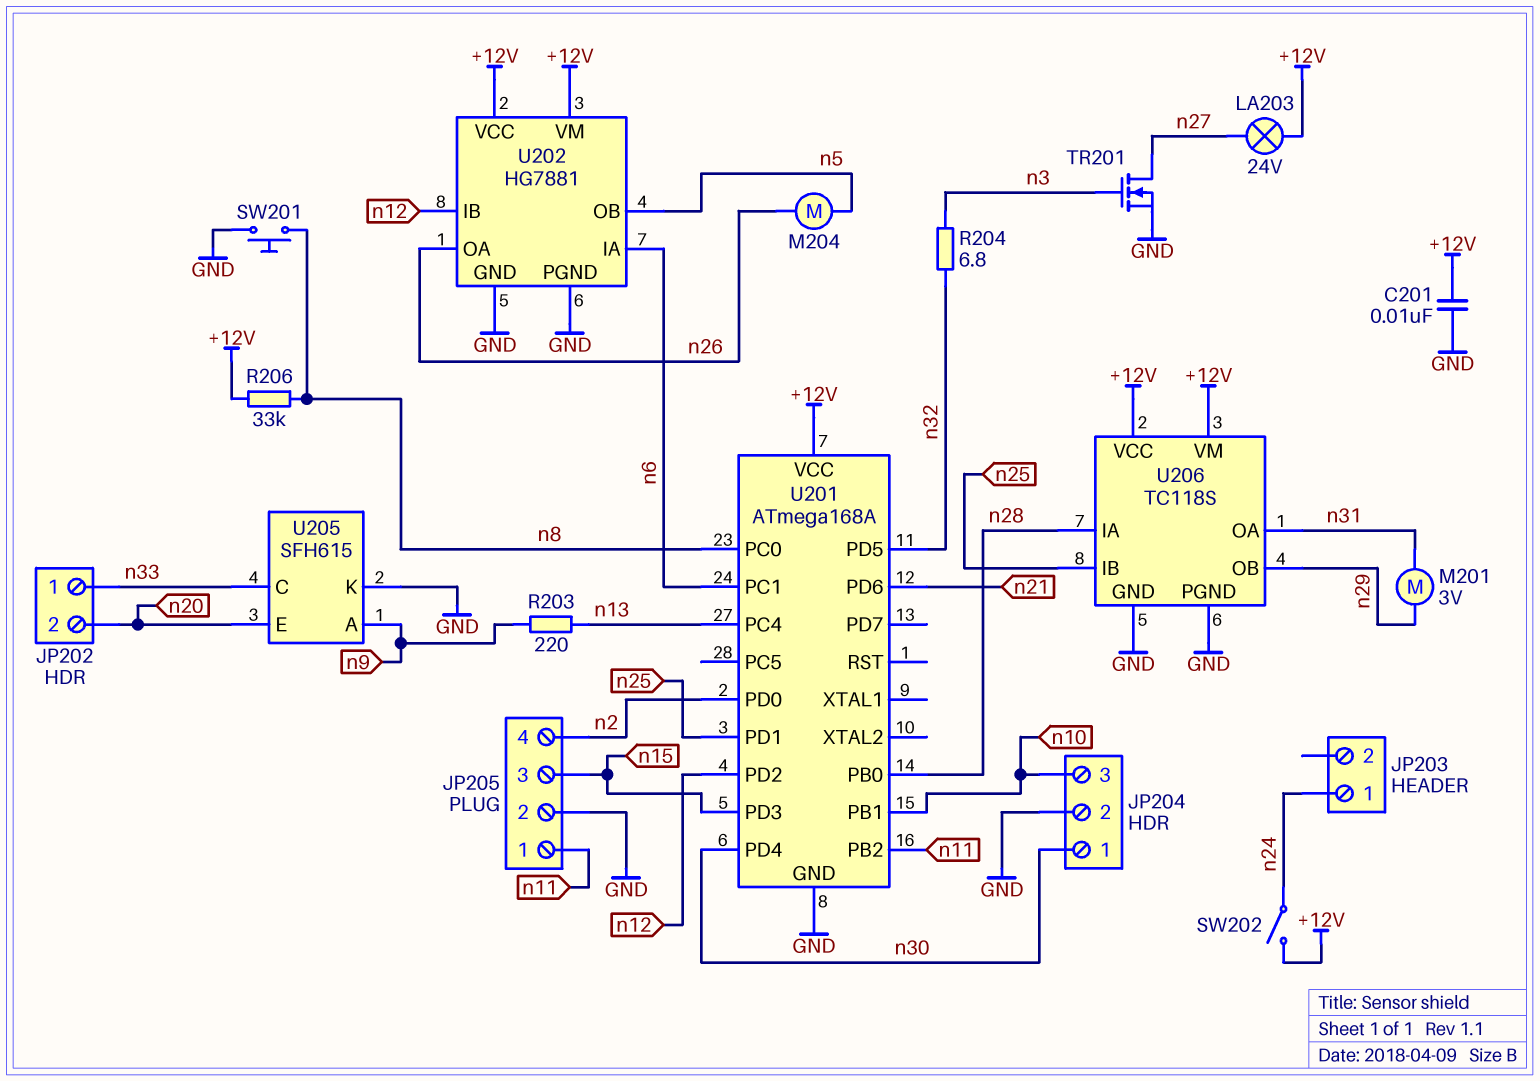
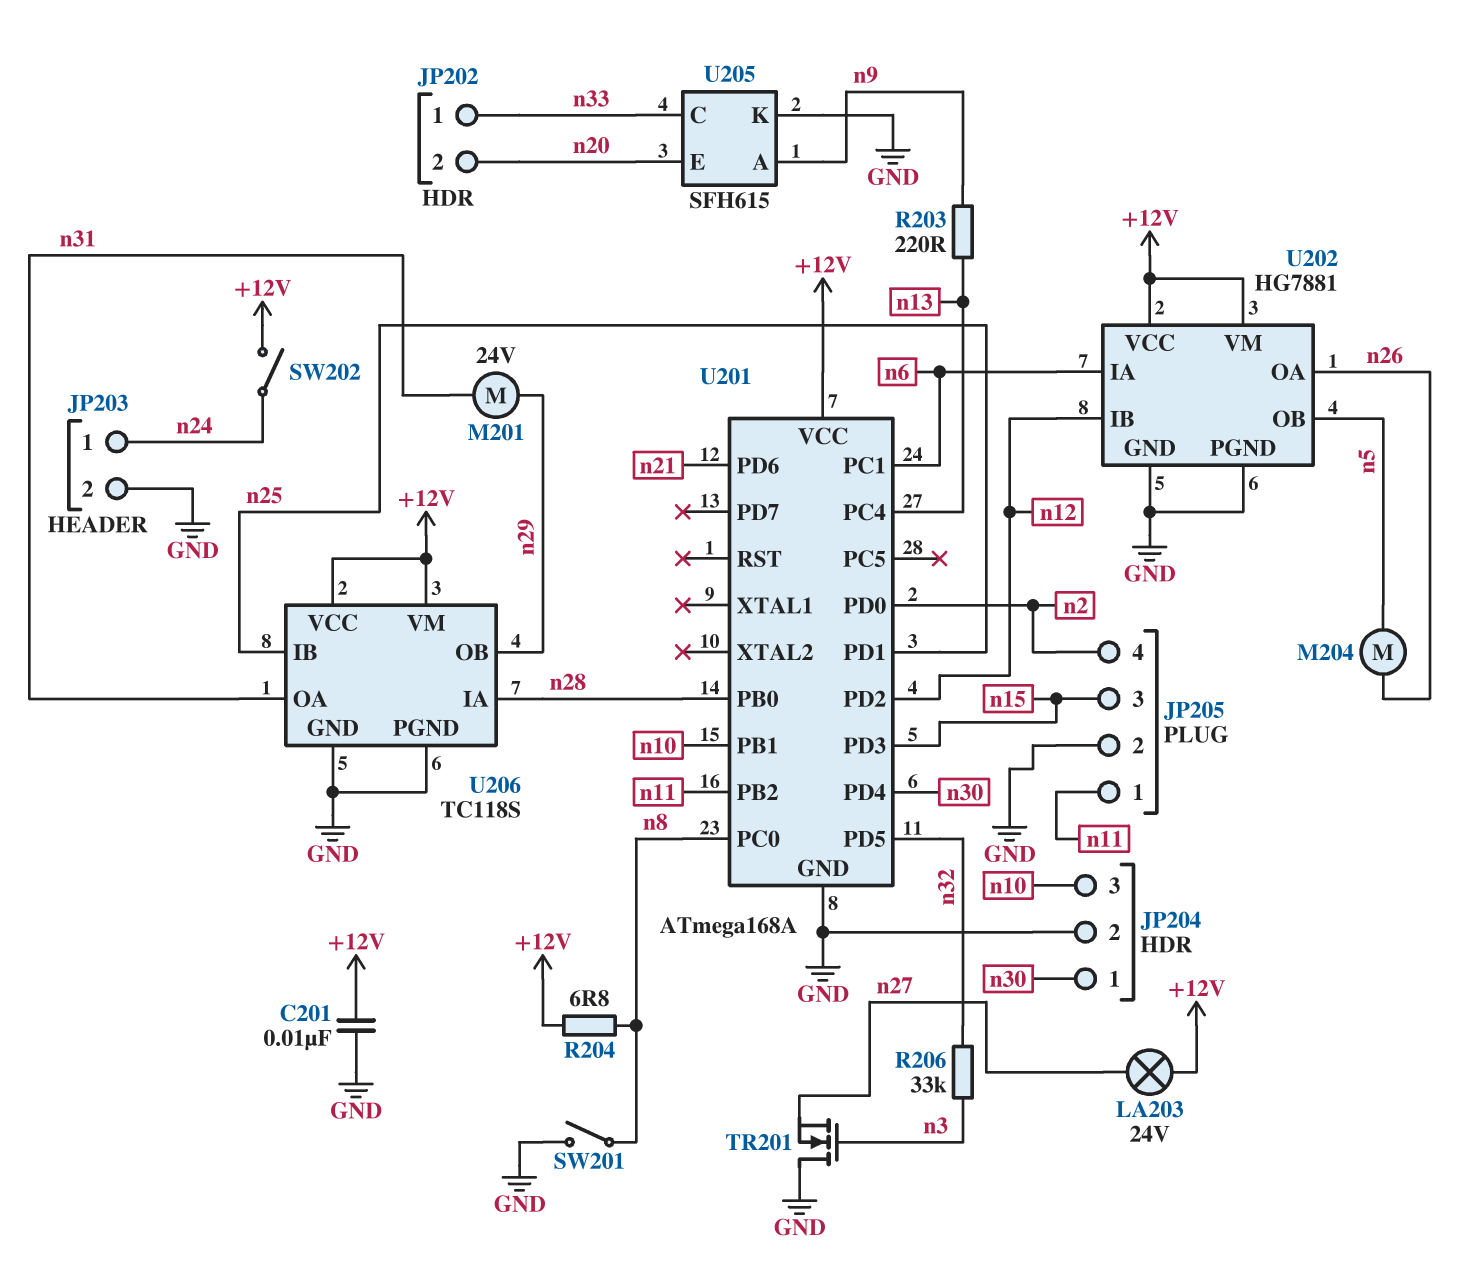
JP203 pin 2: none -> GND
M201: motor 3V (n29, n31) -> motor 24V (n29, n31)
R204: 6.8 (n3, n32) -> 6.8 (+12V, n8)
R206: 33k (+12V, n8) -> 33k (n3, n32)
SW201: button (GND, n8) -> switch (GND, n8)
TR201: NMOS (G n3, D n27, S GND) -> NMOS (G n3, D GND, S n27)

